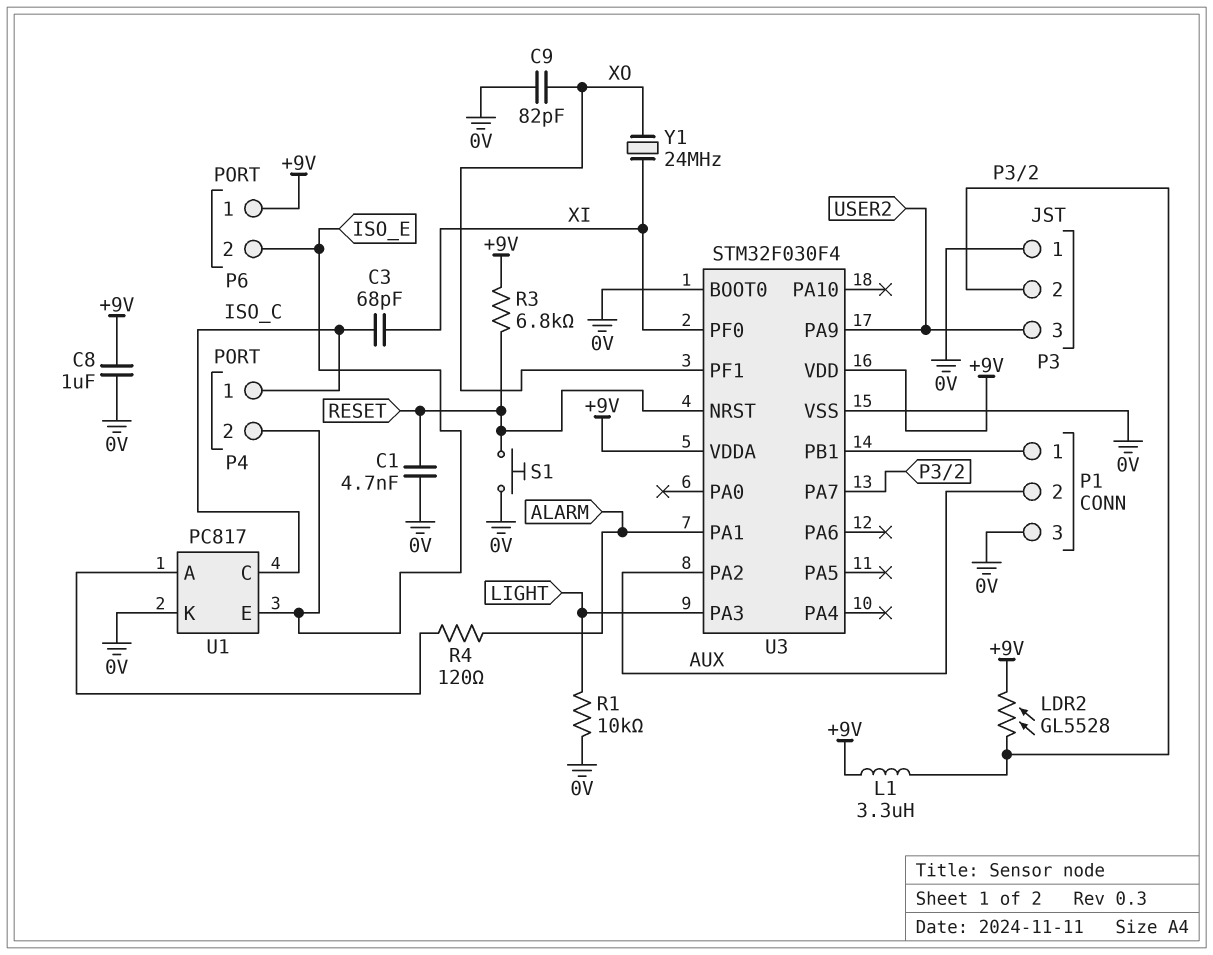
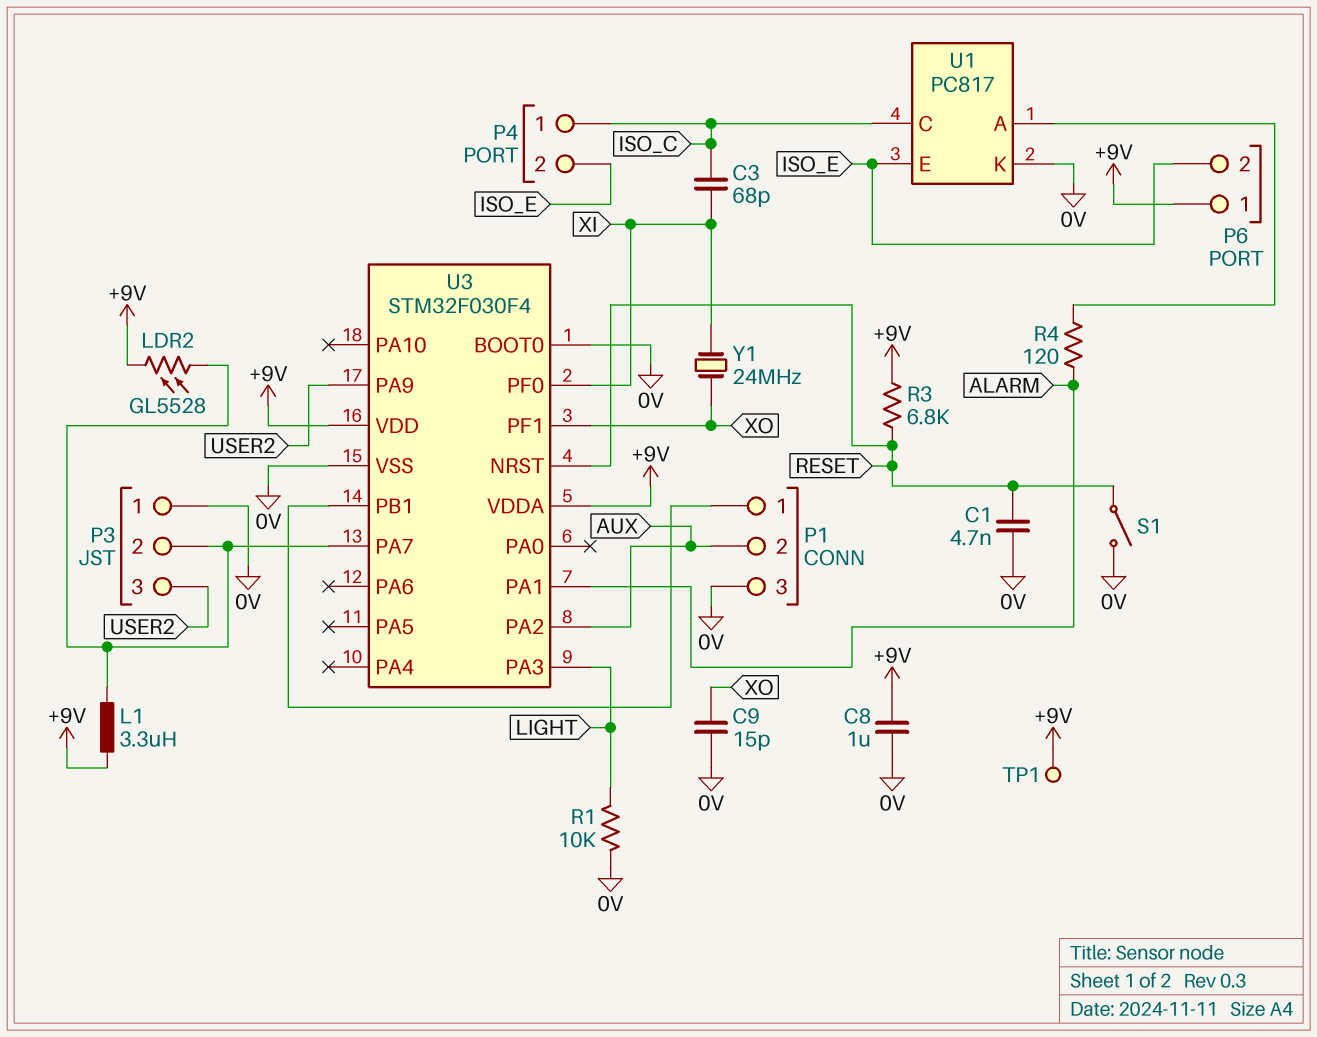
C9: 82pF (0V, XO) -> 15pF (0V, XO)
S1: button (0V, RESET) -> switch (0V, RESET)
TP1: none -> test point (+9V)

